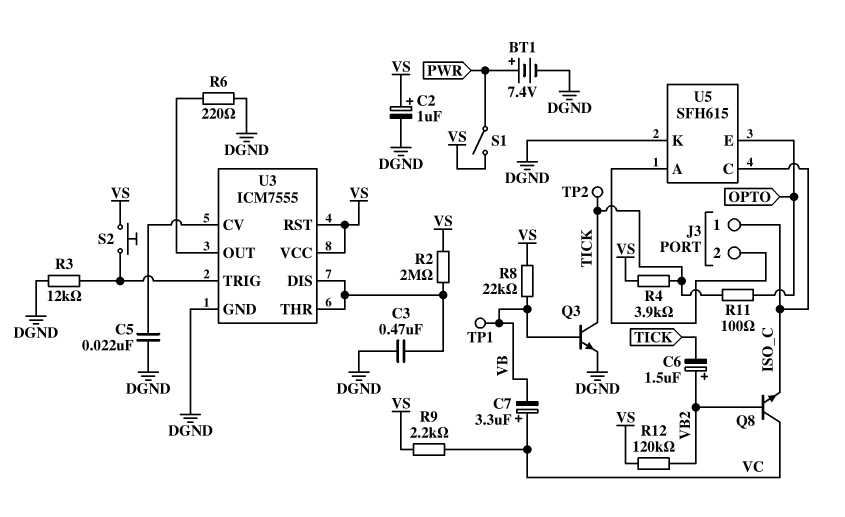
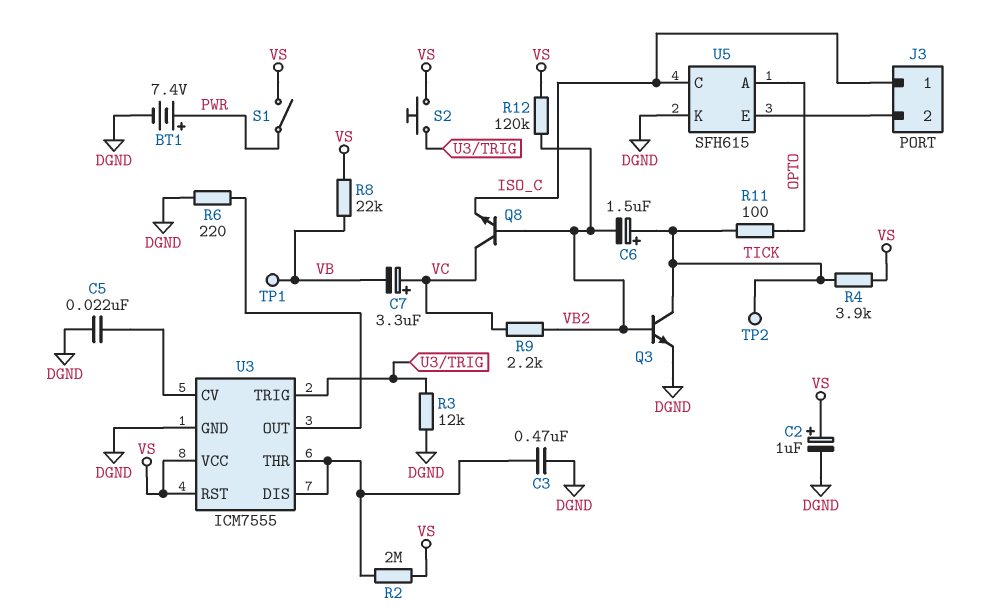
C6: 1.5uF (plus VB2, minus TICK) -> 1.5uF (plus TICK, minus VB2)
Q3: NPN (B VB, C TICK, E DGND) -> NPN (B VB2, C TICK, E DGND)
R9: 2.2k (VC, VS) -> 2.2k (VB2, VC)
U5 pin A: J3/2 -> OPTO
U5 pin E: OPTO -> J3/2

